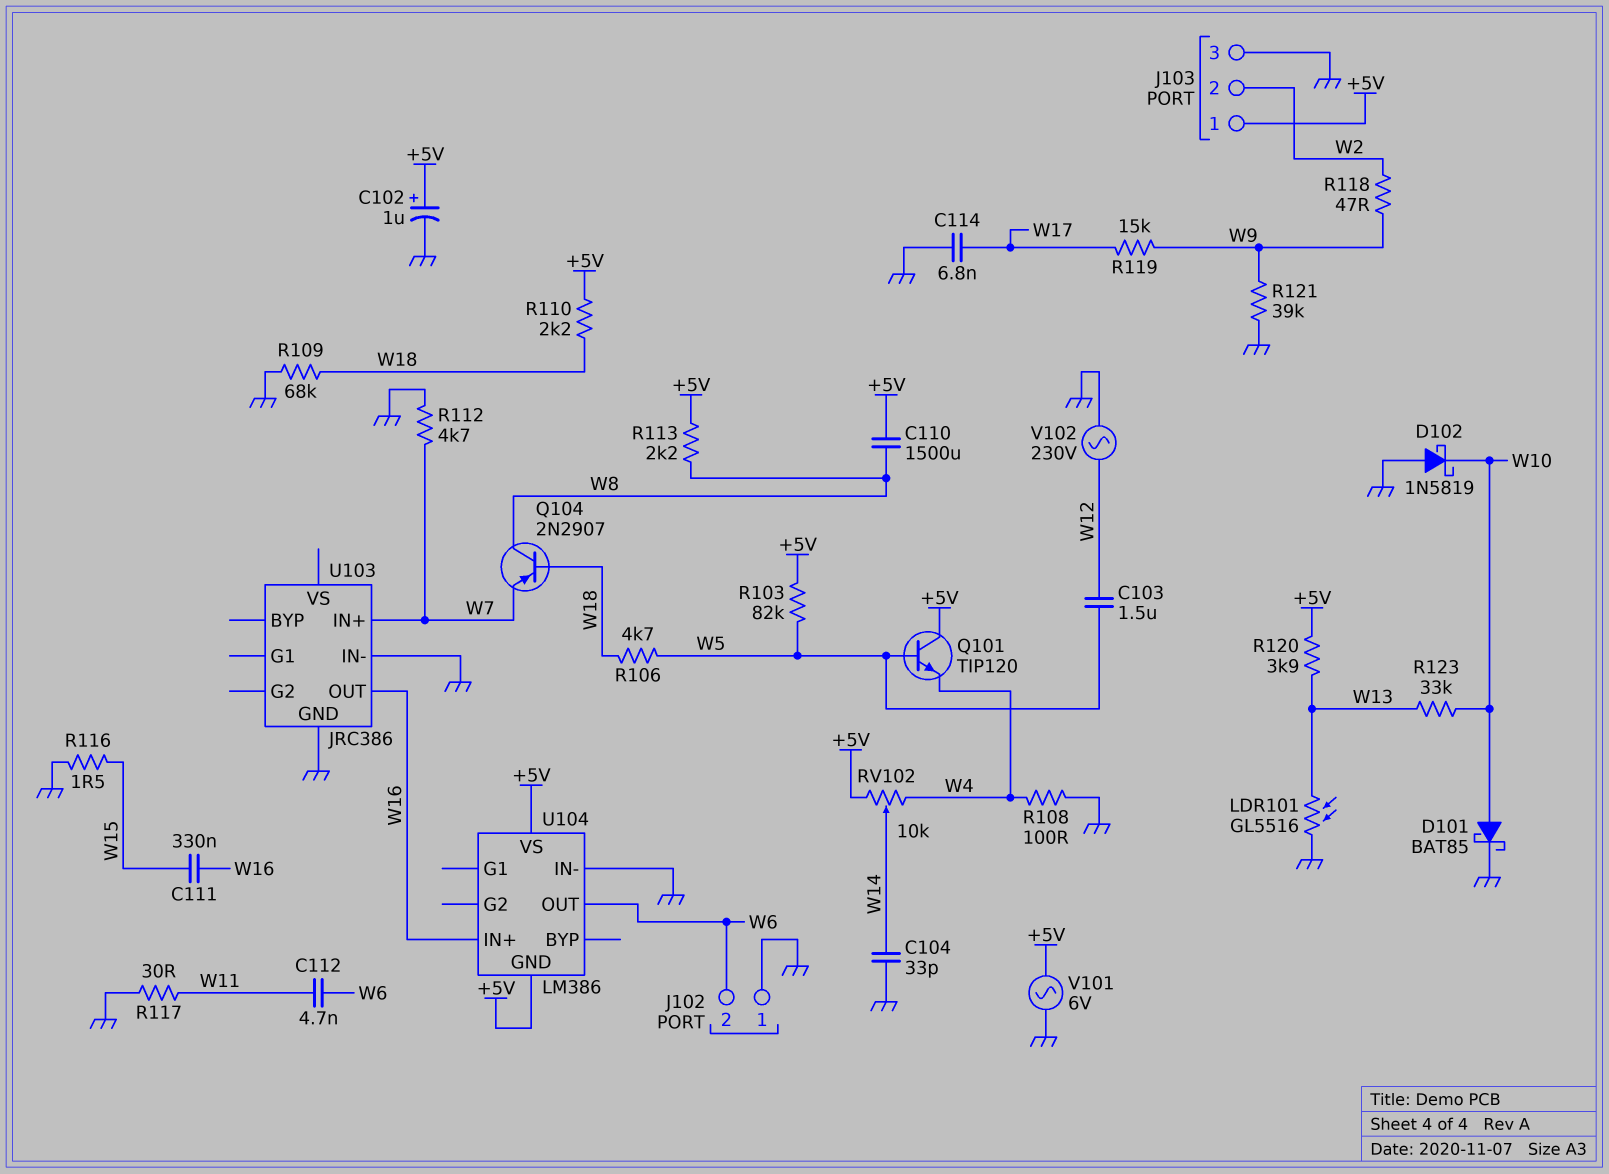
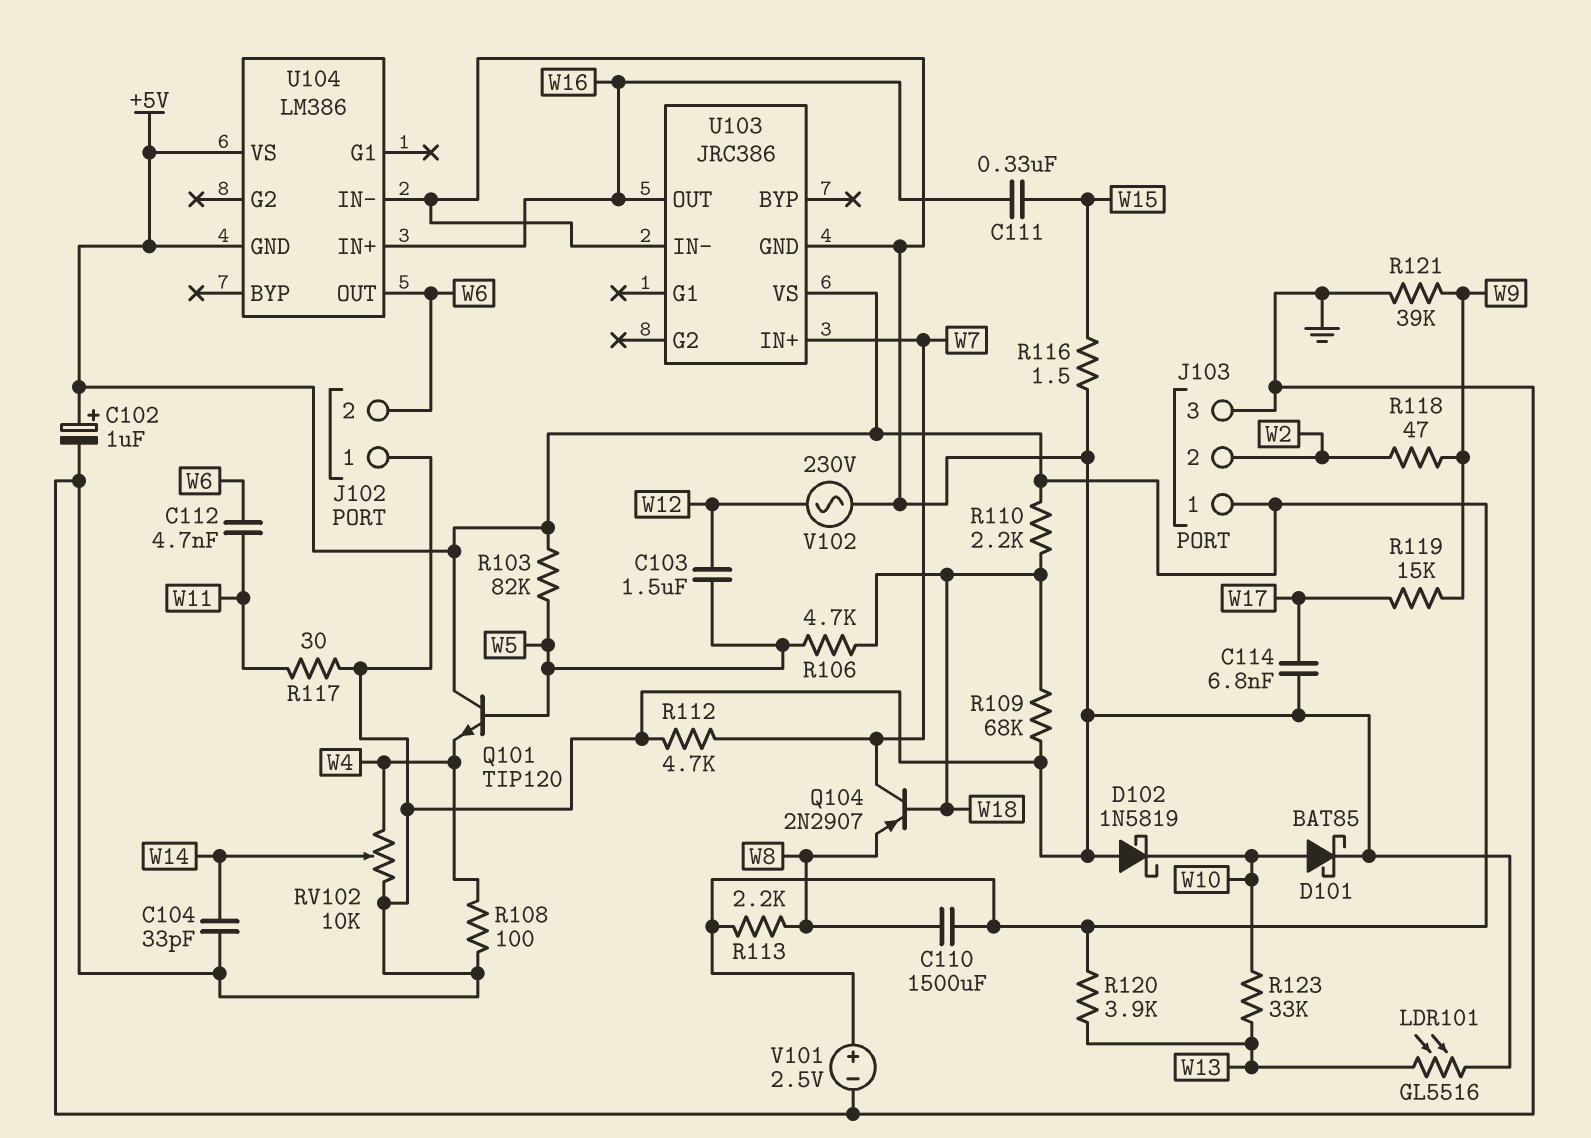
Q104: PNP 2N2907 (B W18, C W8, E W7) -> PNP 2N2907 (B W18, C W7, E W8)
RV102: 10k (+5V, W4, wiper W14) -> 10k (GND, W4, wiper W14)
U103 pin VS: none -> +5V
V101: AC 6V (+5V, GND) -> 2.5V (plus +5V, minus GND)

